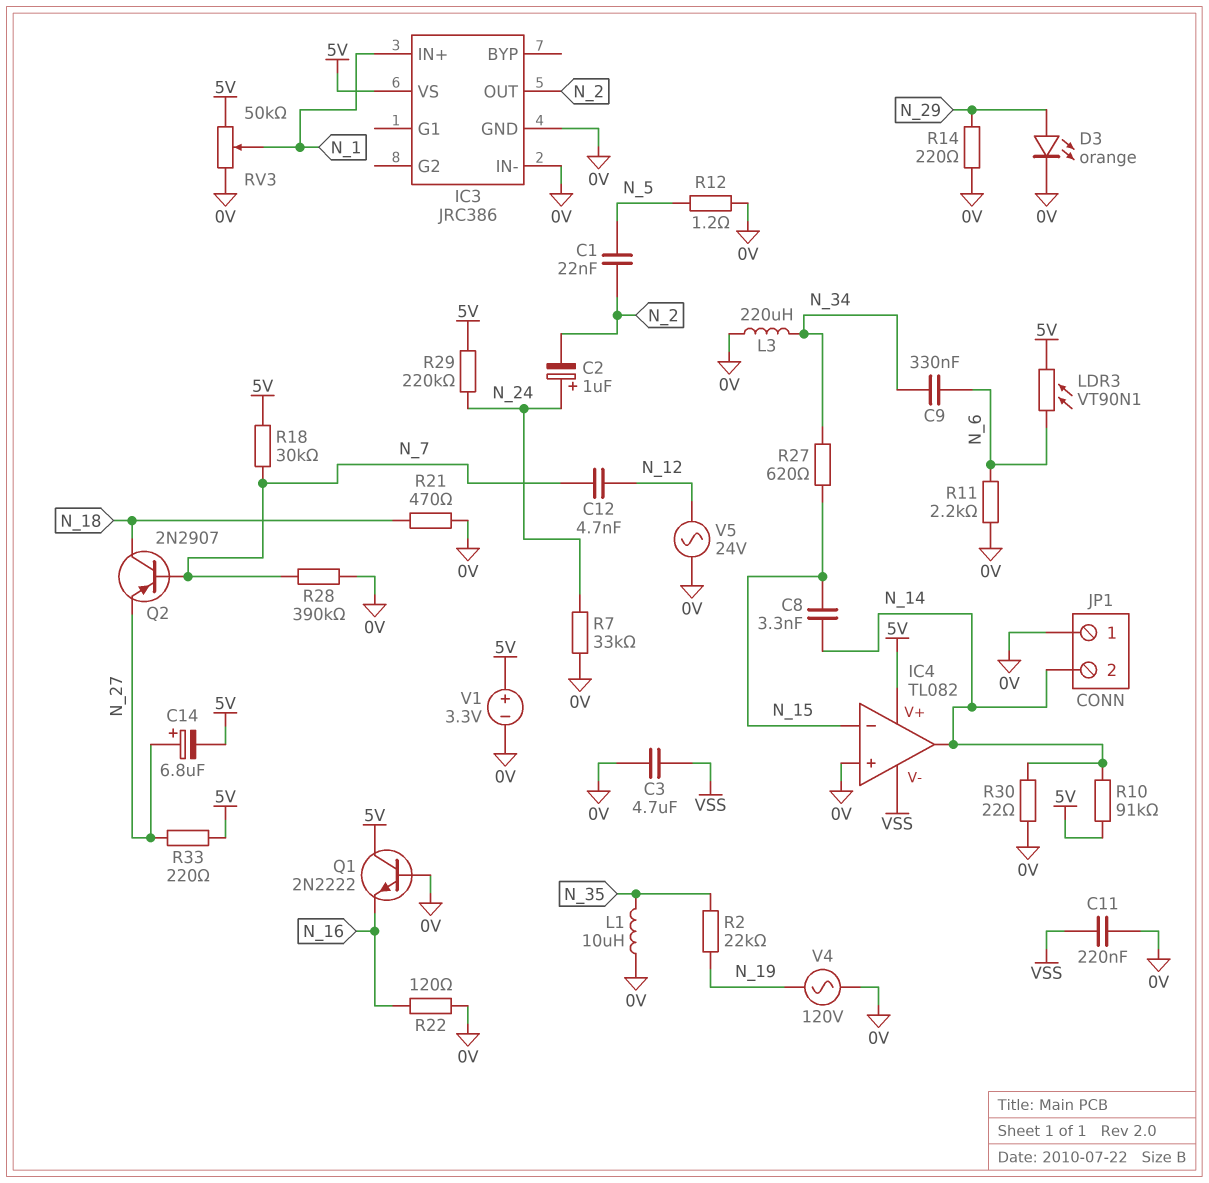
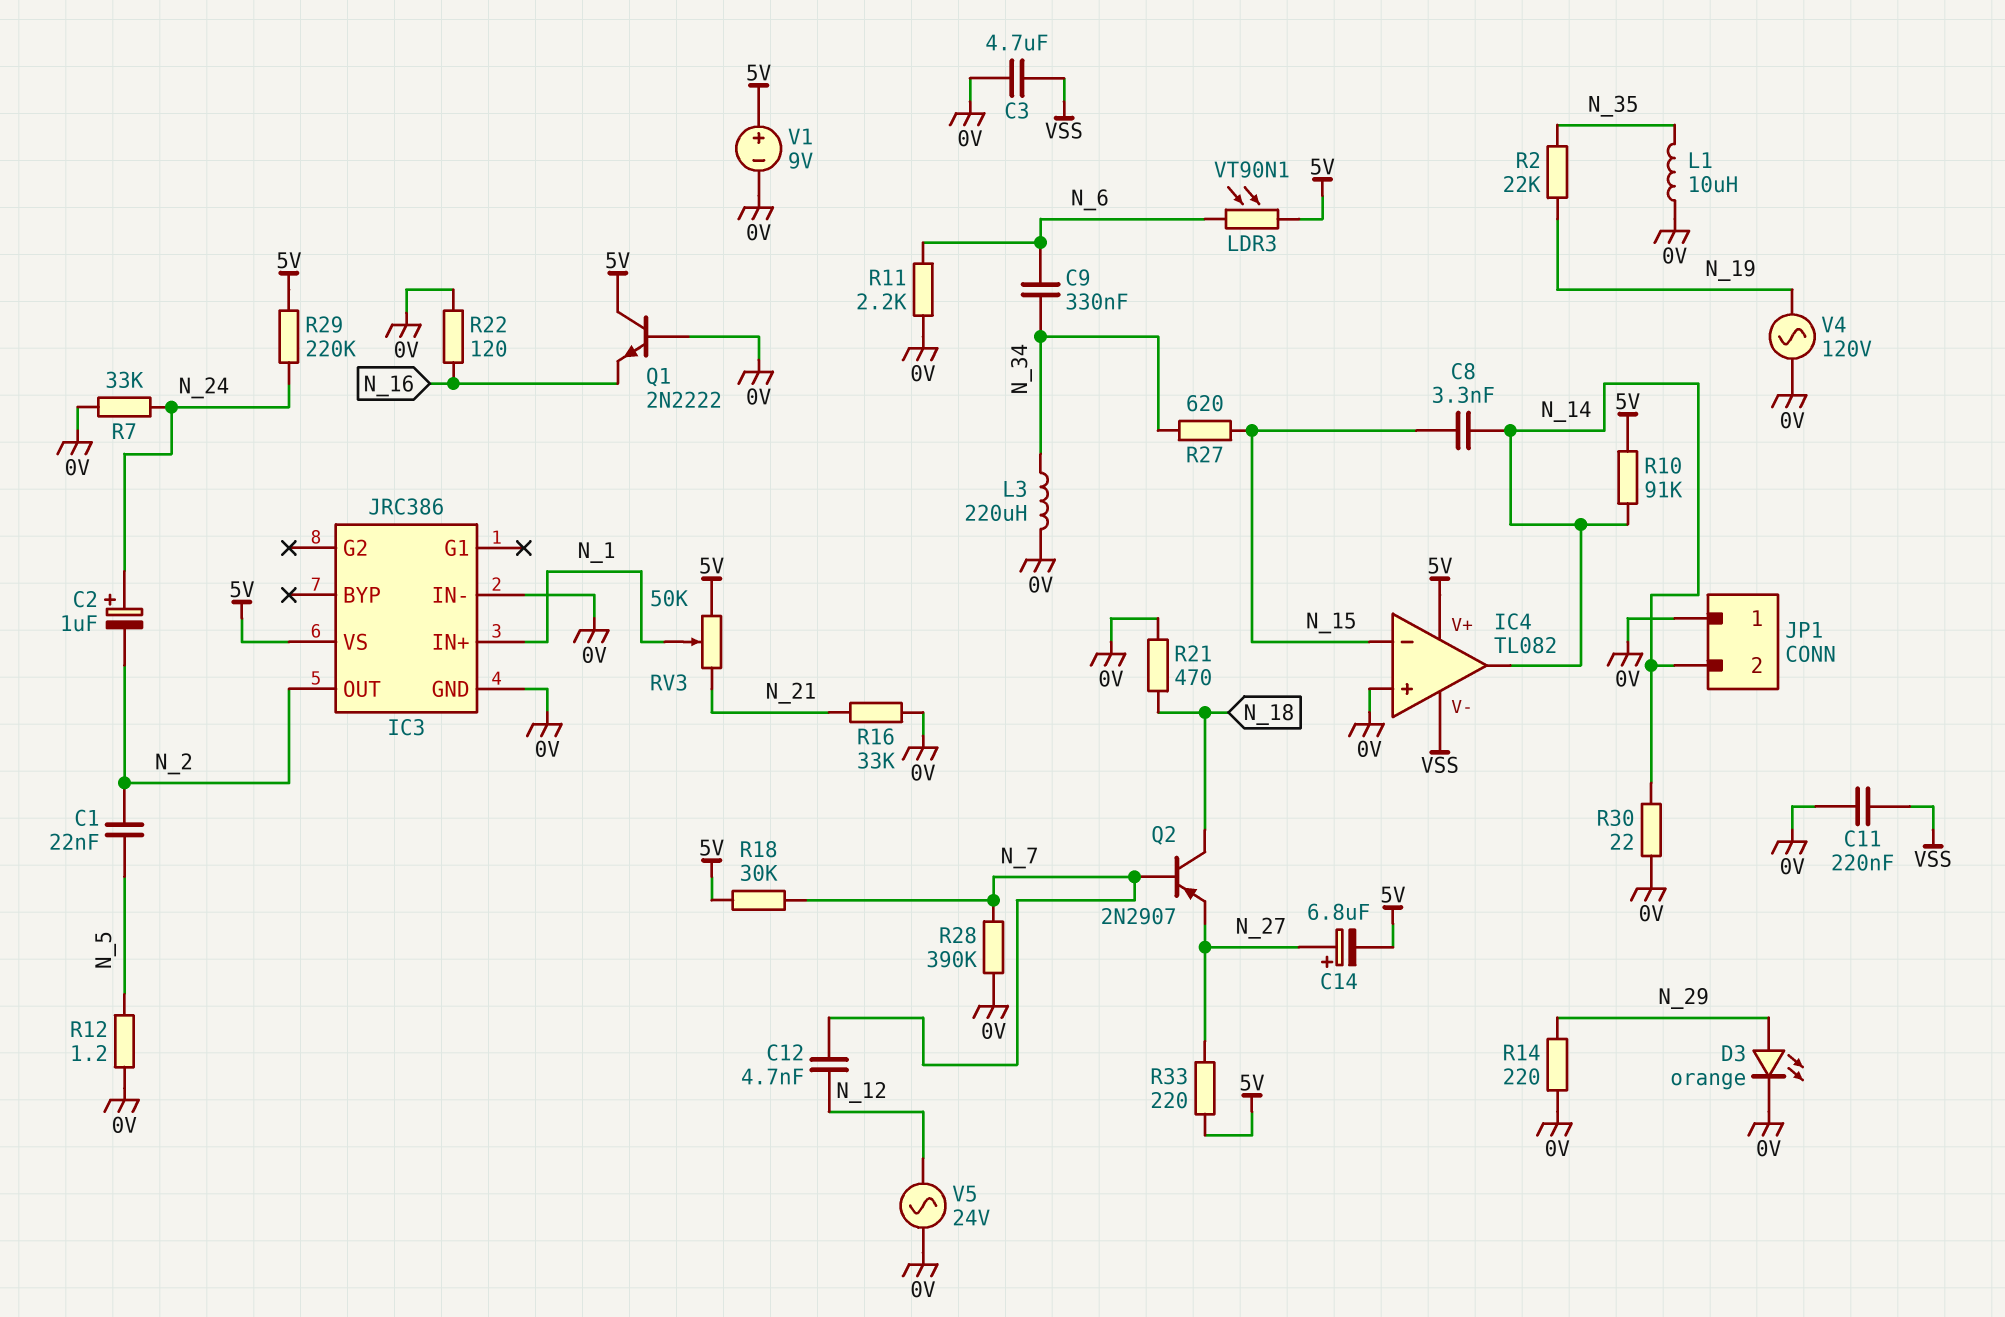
R16: none -> 33k (0V, N_21)
RV3: 50k (0V, 5V, wiper N_1) -> 50k (5V, N_21, wiper N_1)
V1: 3.3V (plus 5V, minus 0V) -> 9V (plus 5V, minus 0V)

